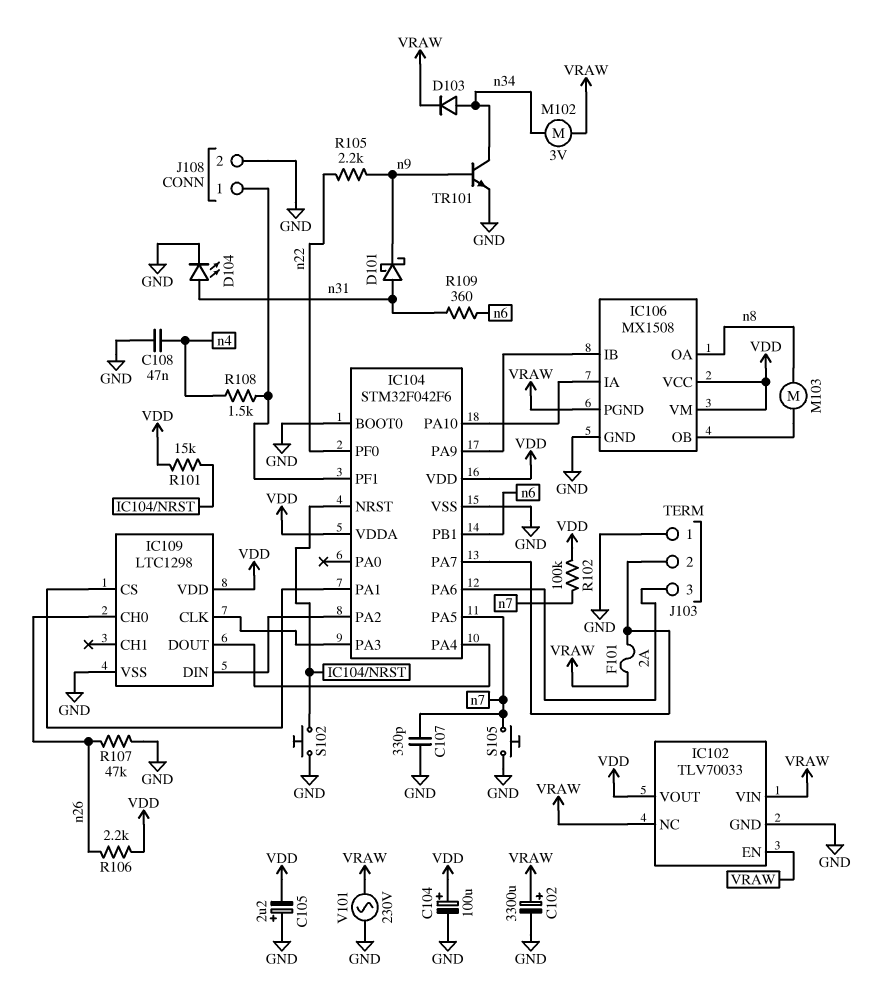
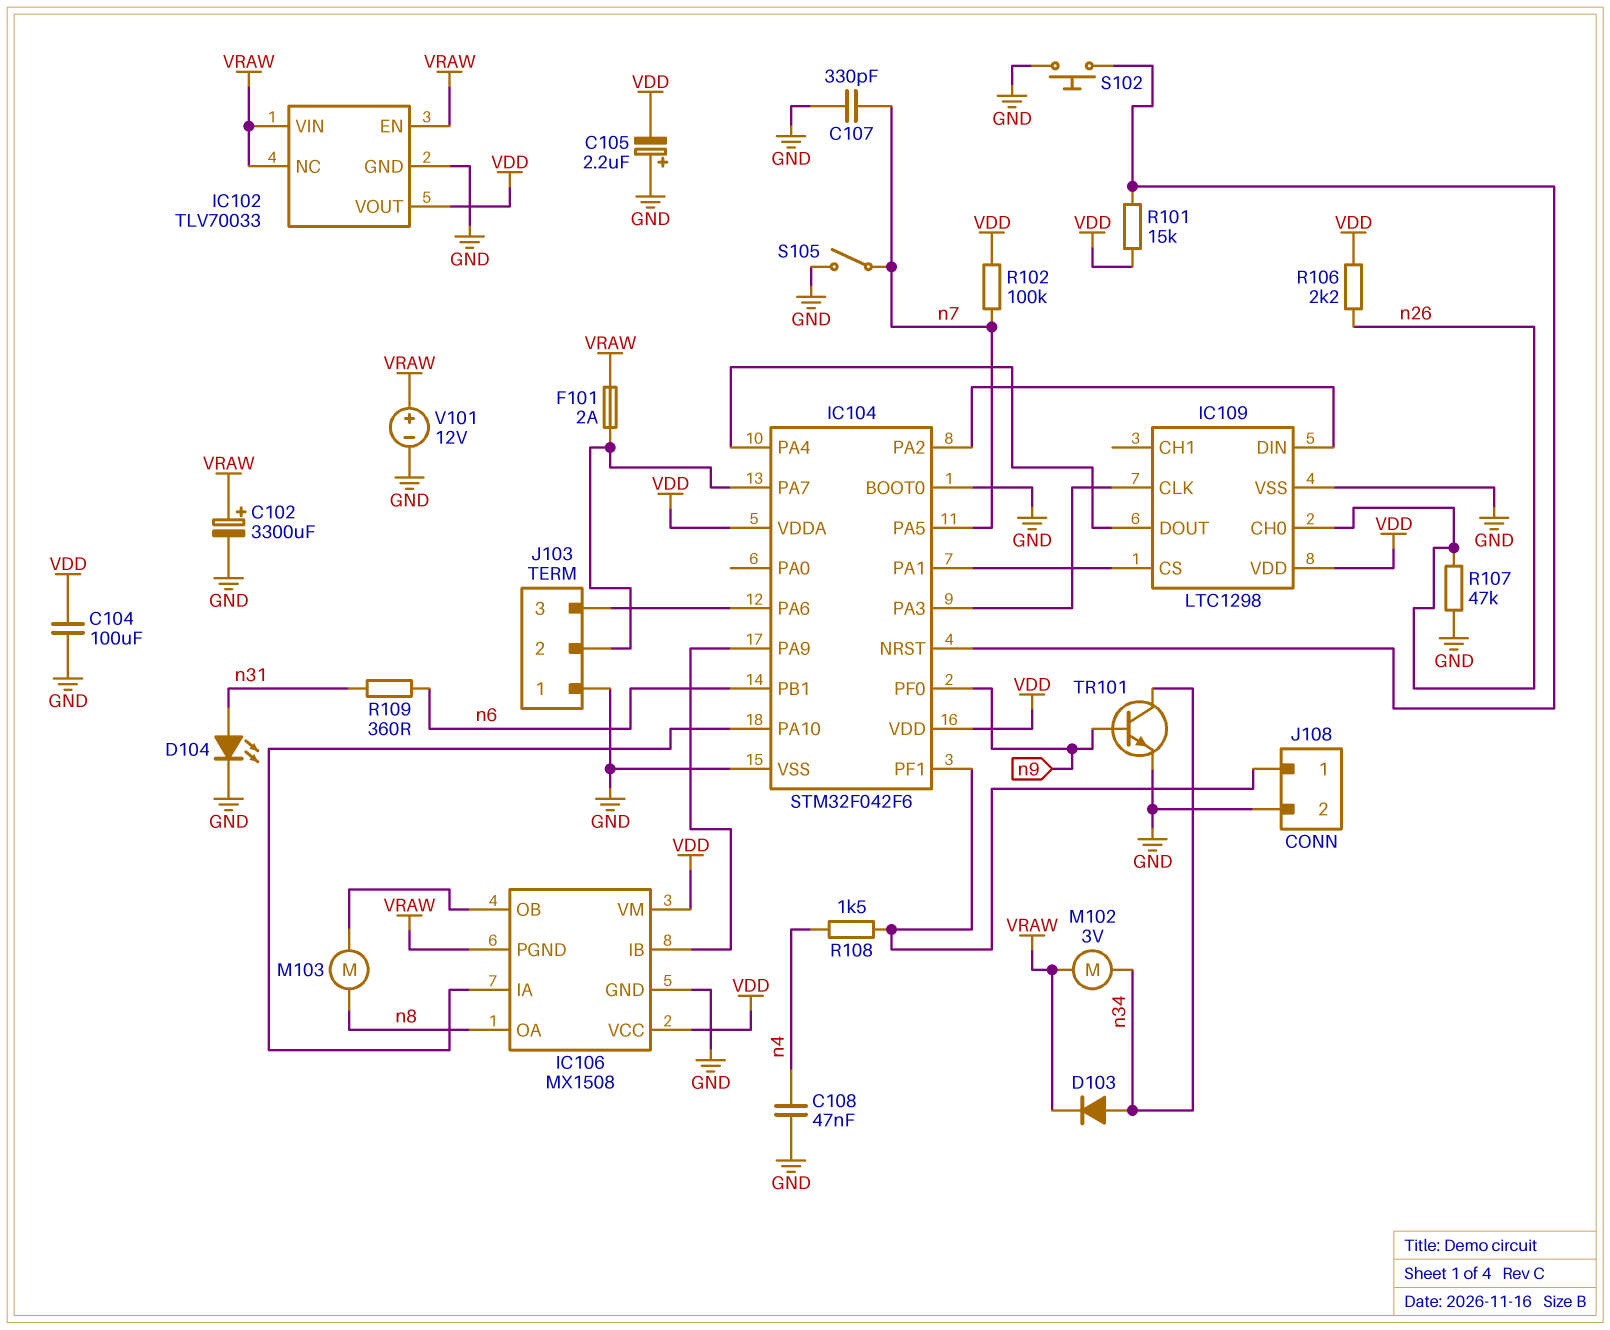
C104: 100uF (plus VDD, minus GND) -> 100uF (GND, VDD)
D101: schottky (A n31, K n9) -> none
IC104 pin PF0: n22 -> n9
R105: 2.2k (n9, n22) -> none
S105: button (GND, n7) -> switch (GND, n7)
V101: AC 230V (GND, VRAW) -> 12V (plus VRAW, minus GND)

